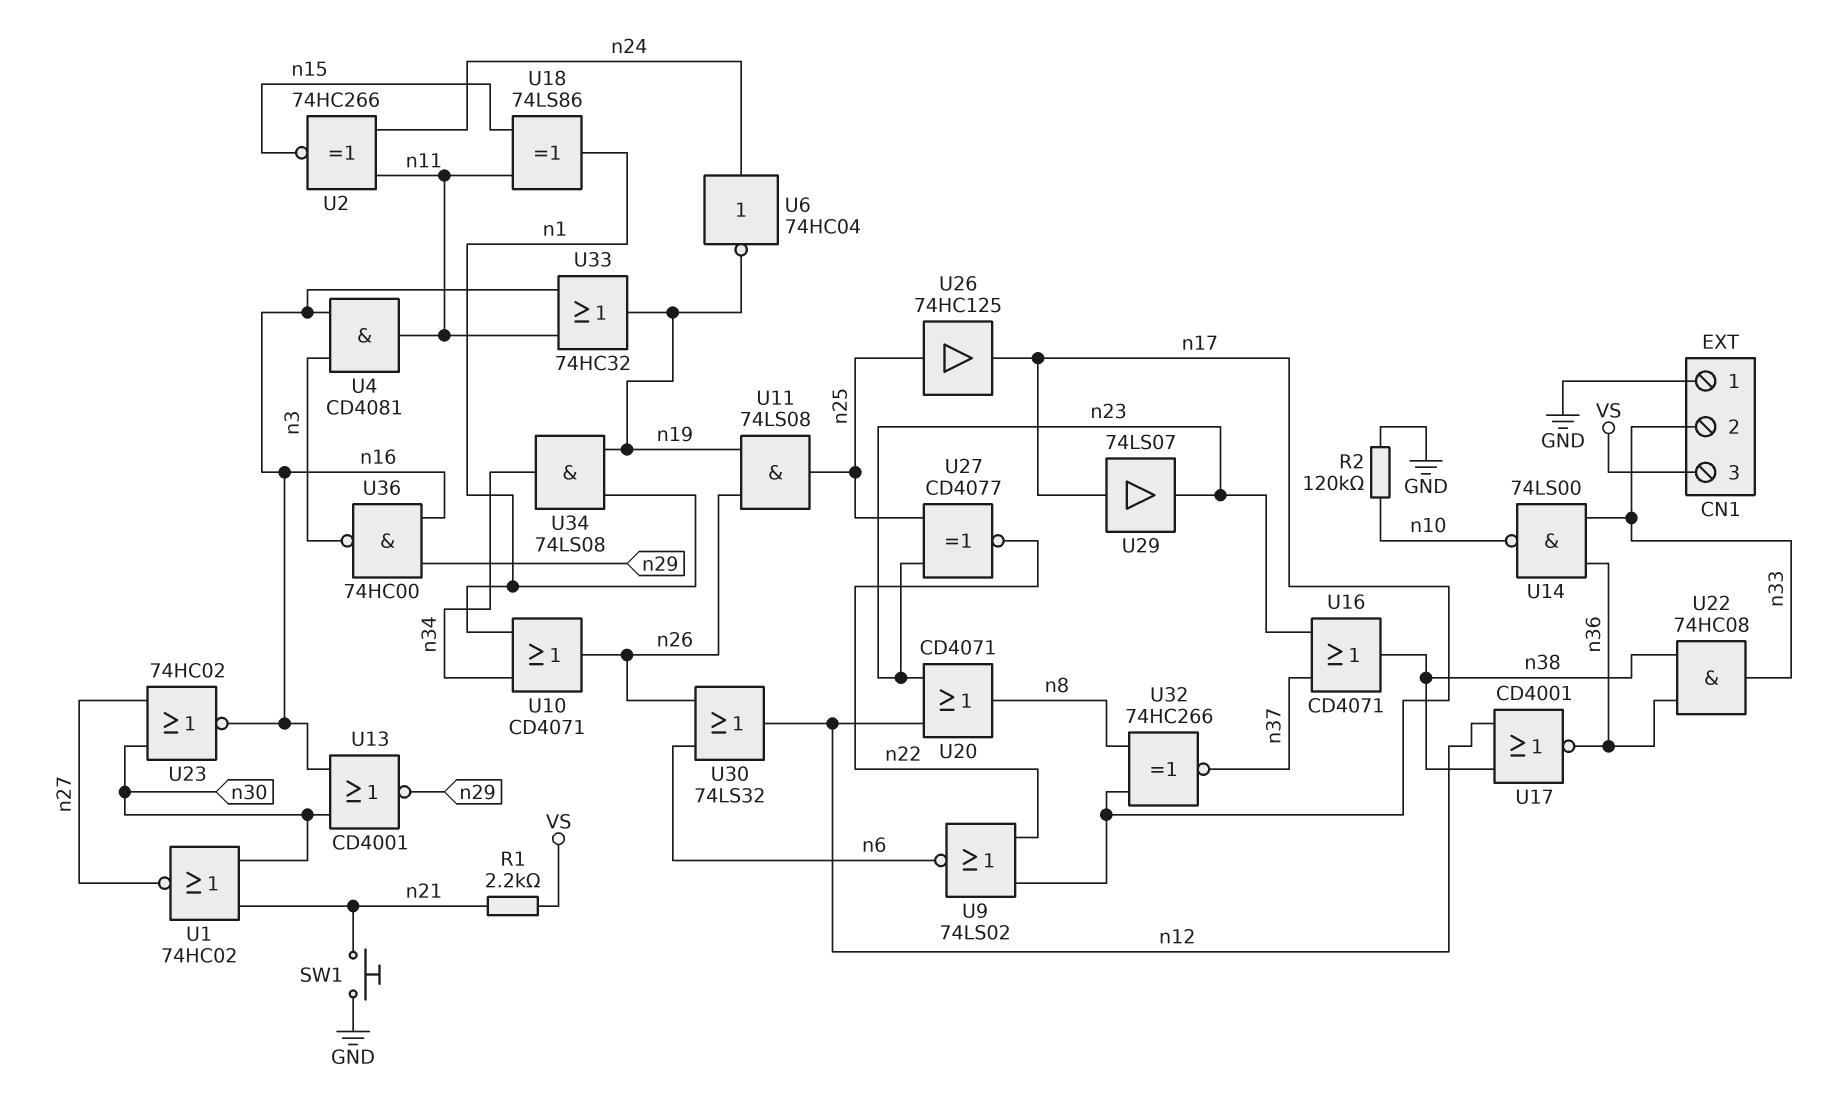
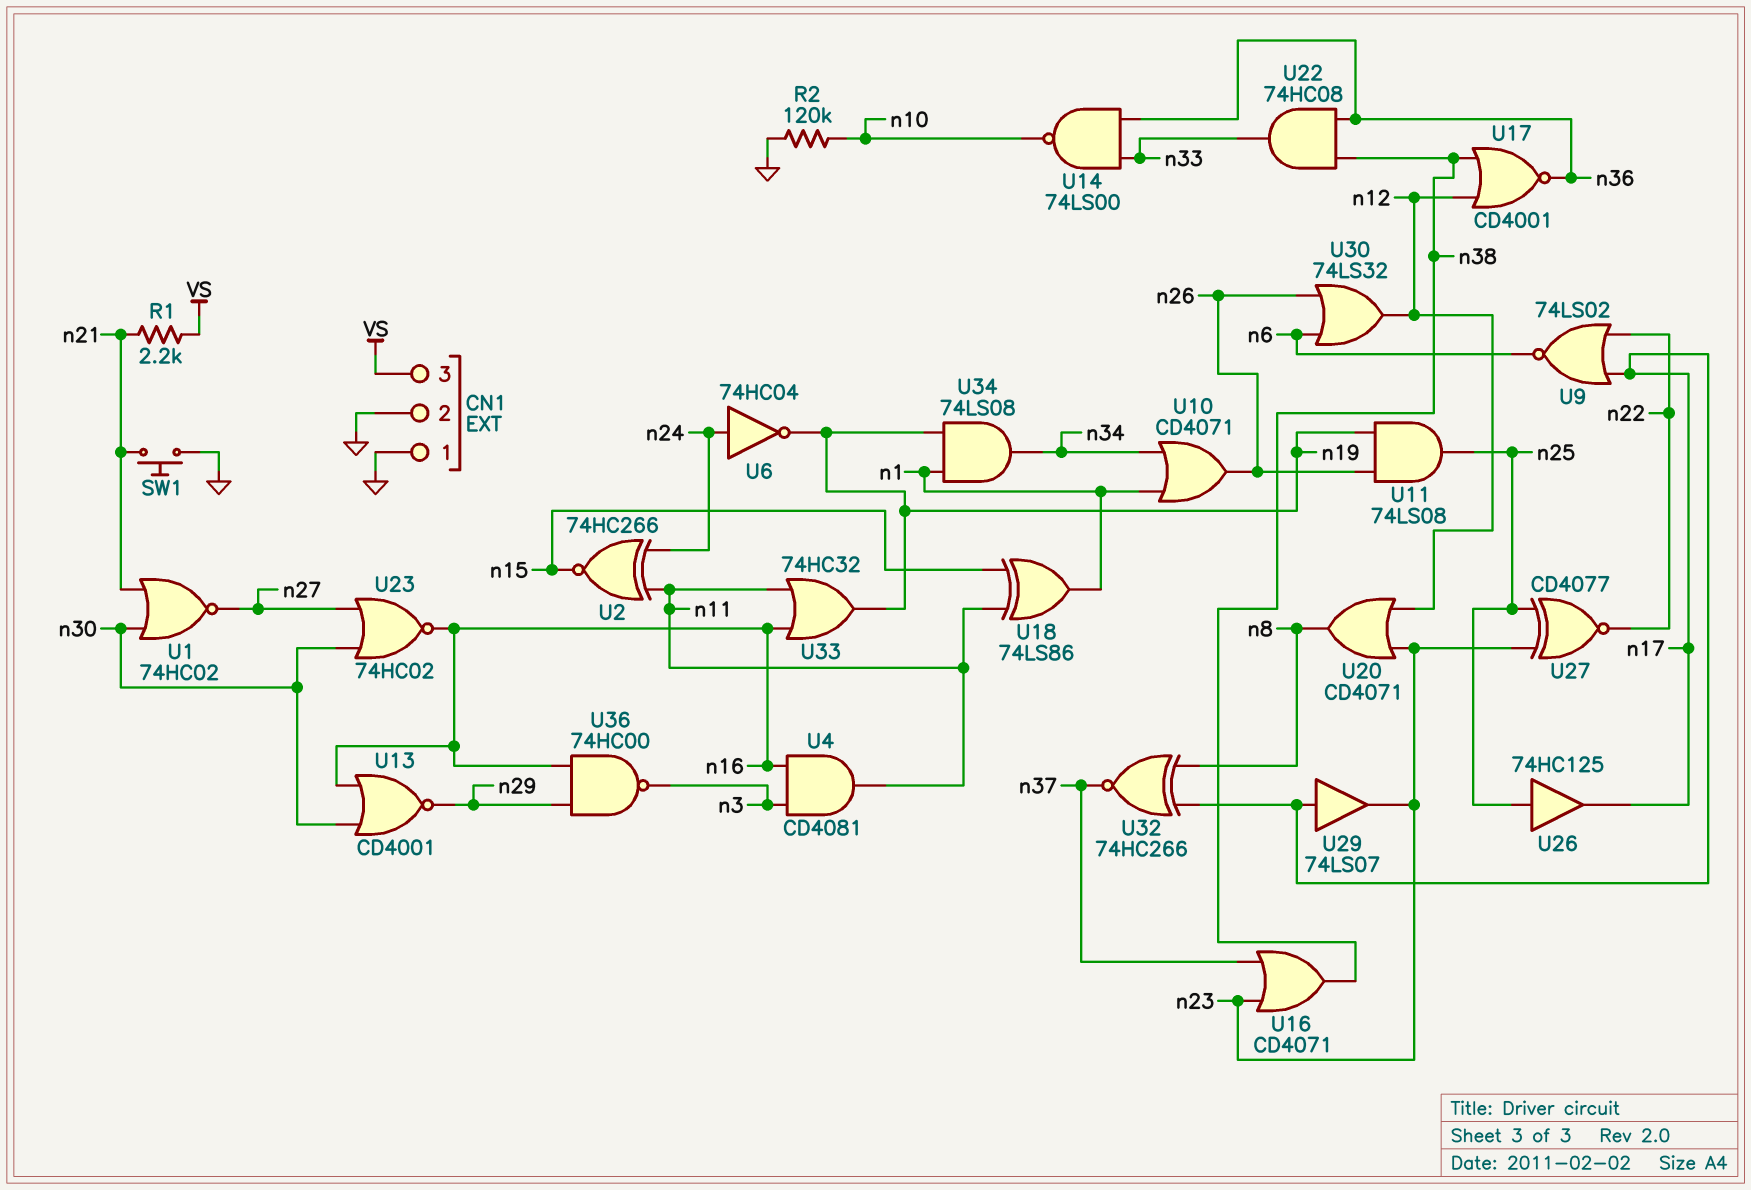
CN1 pin 2: n33 -> GND

